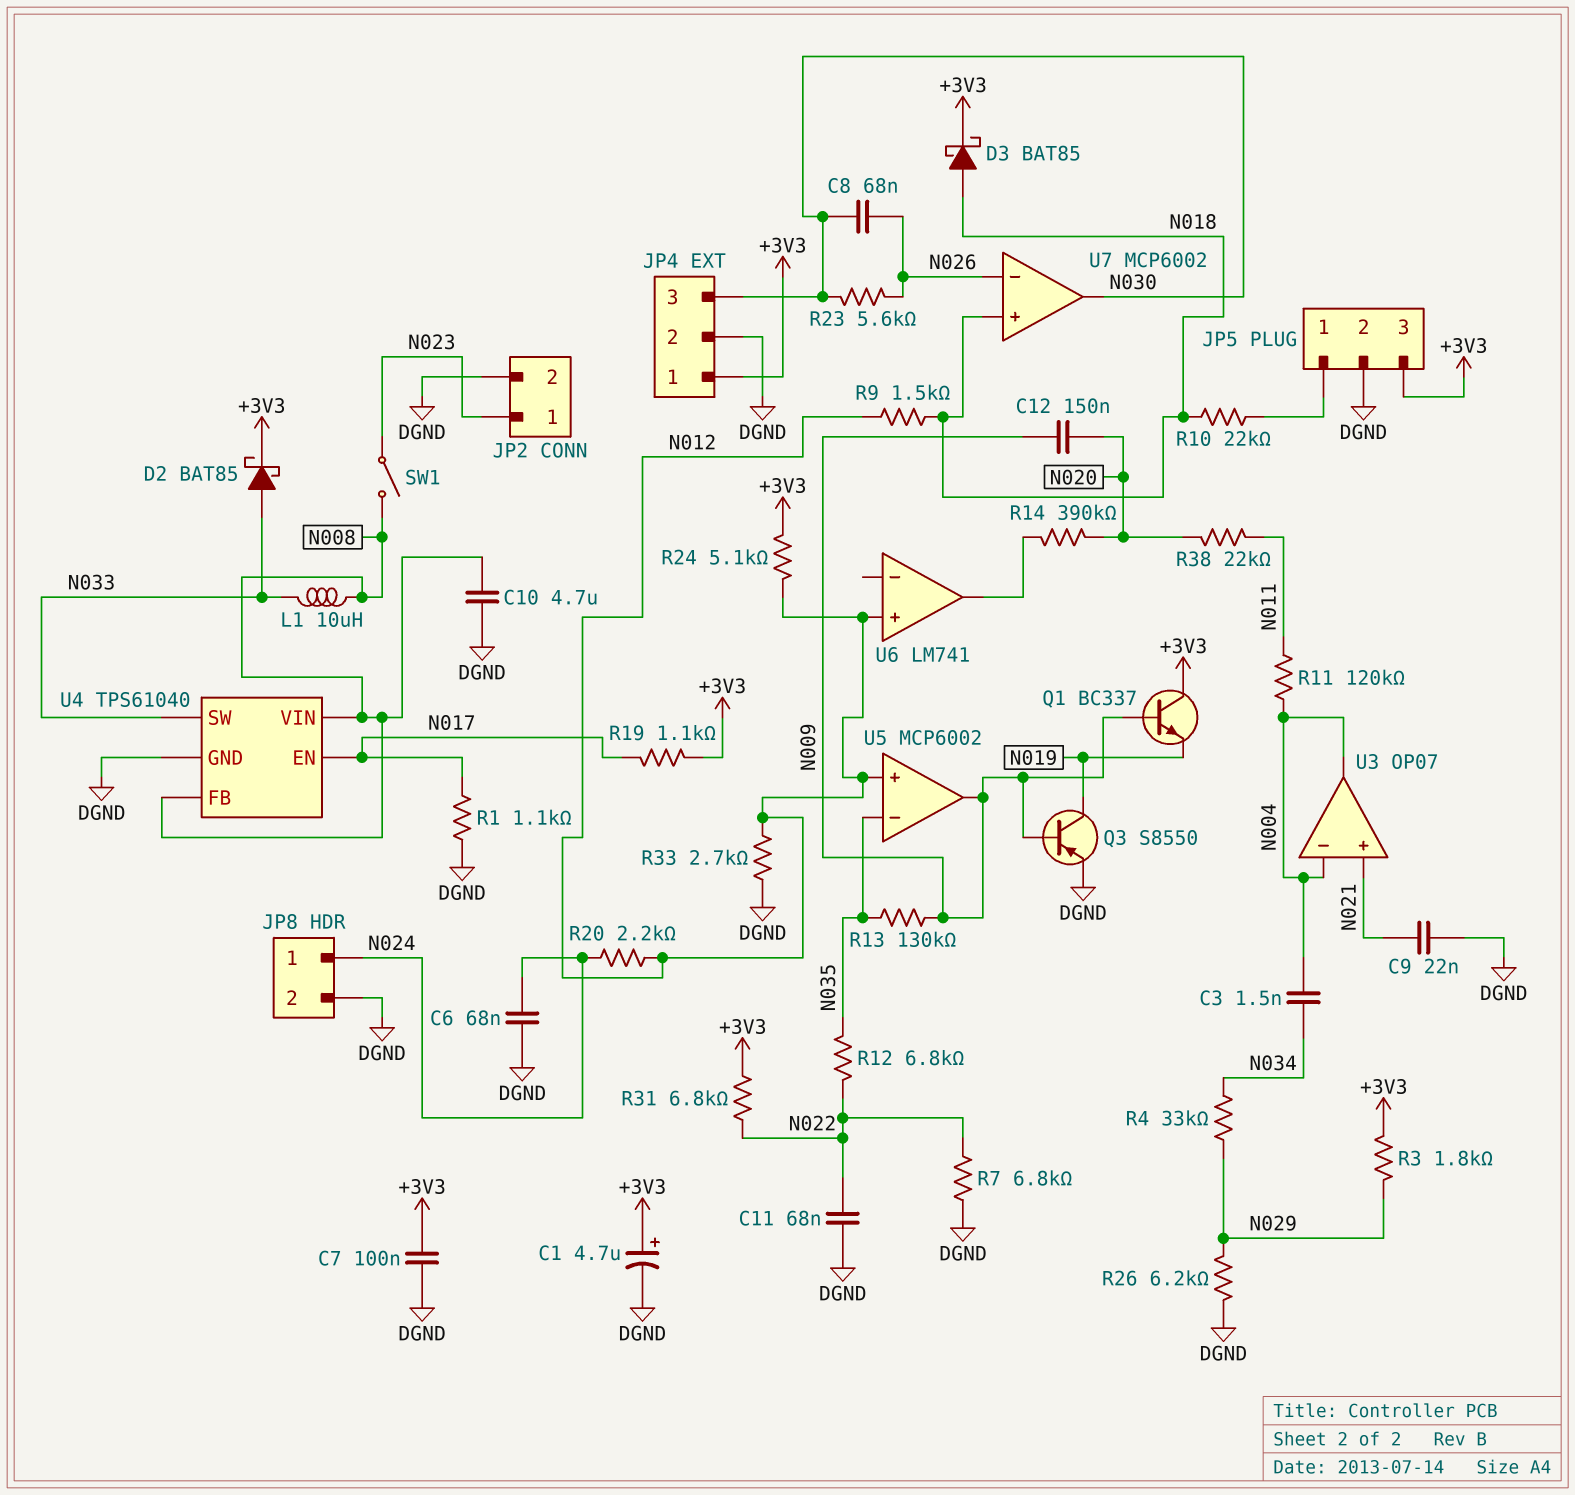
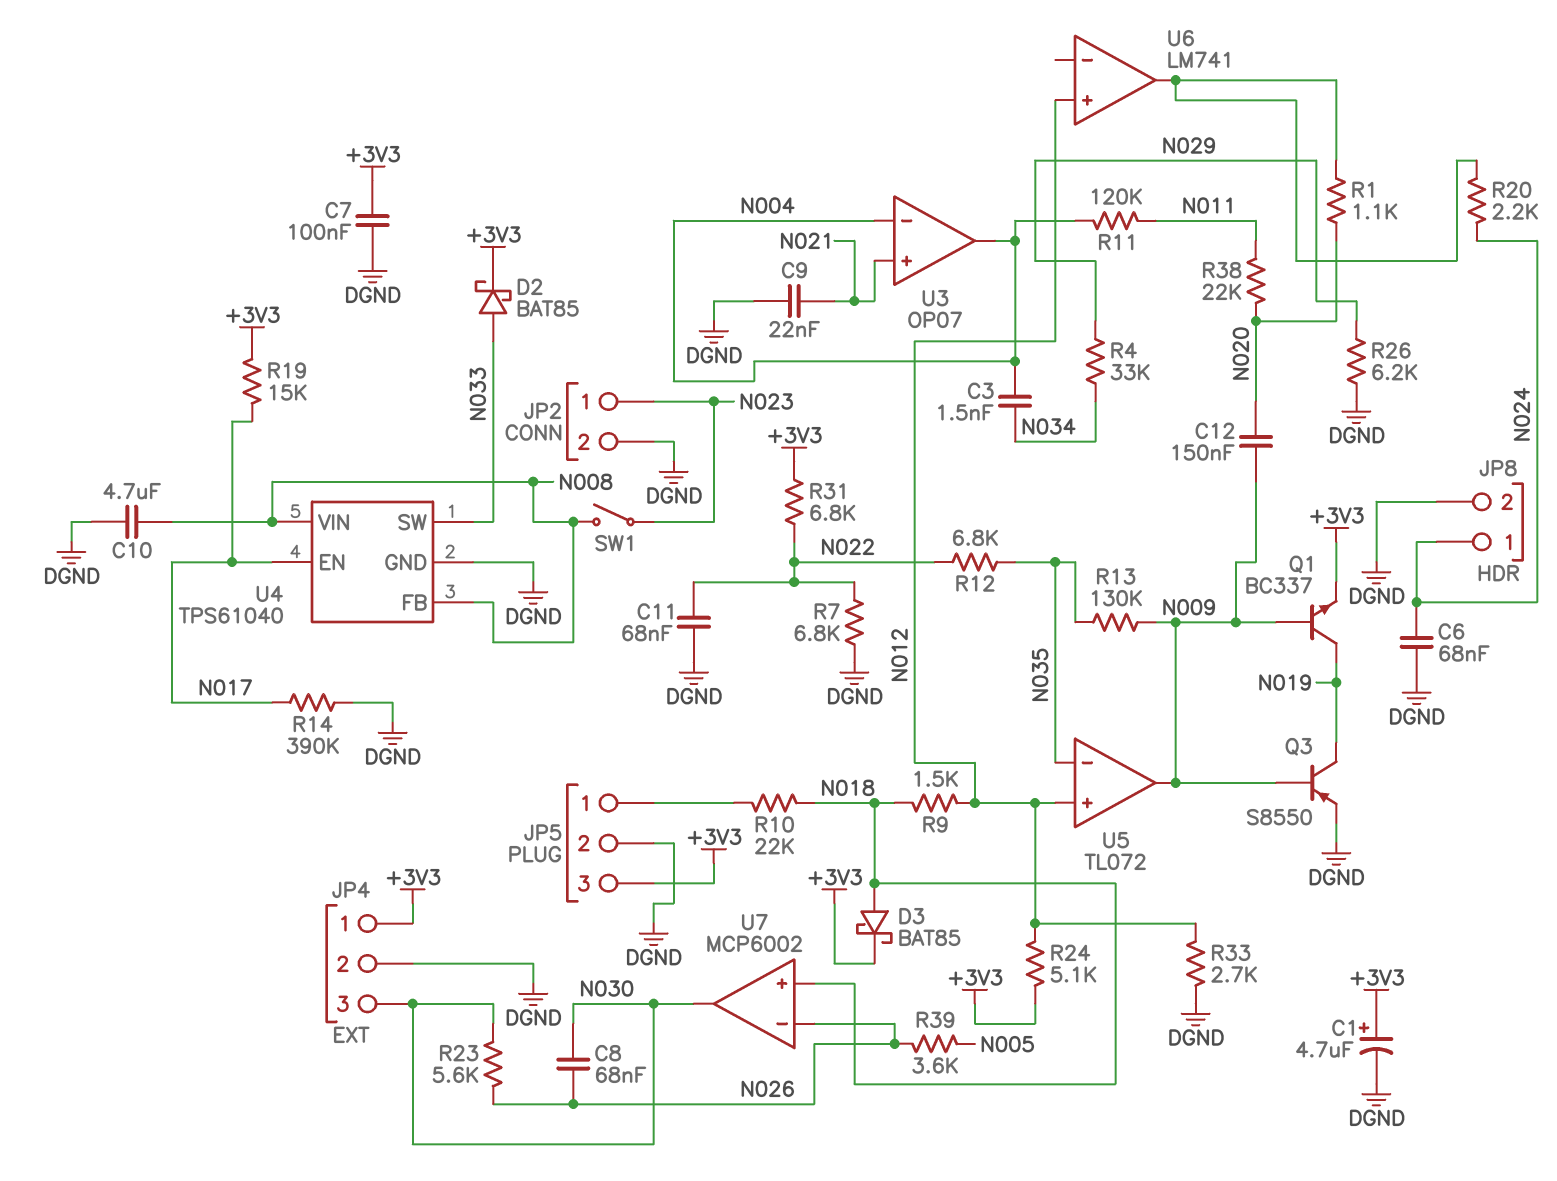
L1: 10uH (N008, N033) -> none
Q1: NPN BC337 (B N009, C +3V3, E N019) -> NPN BC337 (B N009, C N019, E +3V3)
R1: 1.1k (DGND, N017) -> 1.1k (N020, U6/out)
R3: 1.8k (+3V3, N029) -> none
R14: 390k (N020, U6/out) -> 390k (DGND, N017)
R19: 1.1k (+3V3, N017) -> 15k (+3V3, N017)
R20: 2.2k (N012, N024) -> 2.2k (N024, U6/out)
R39: none -> 3.6k (N005, N026)
U5: MCP6002 -> TL072

